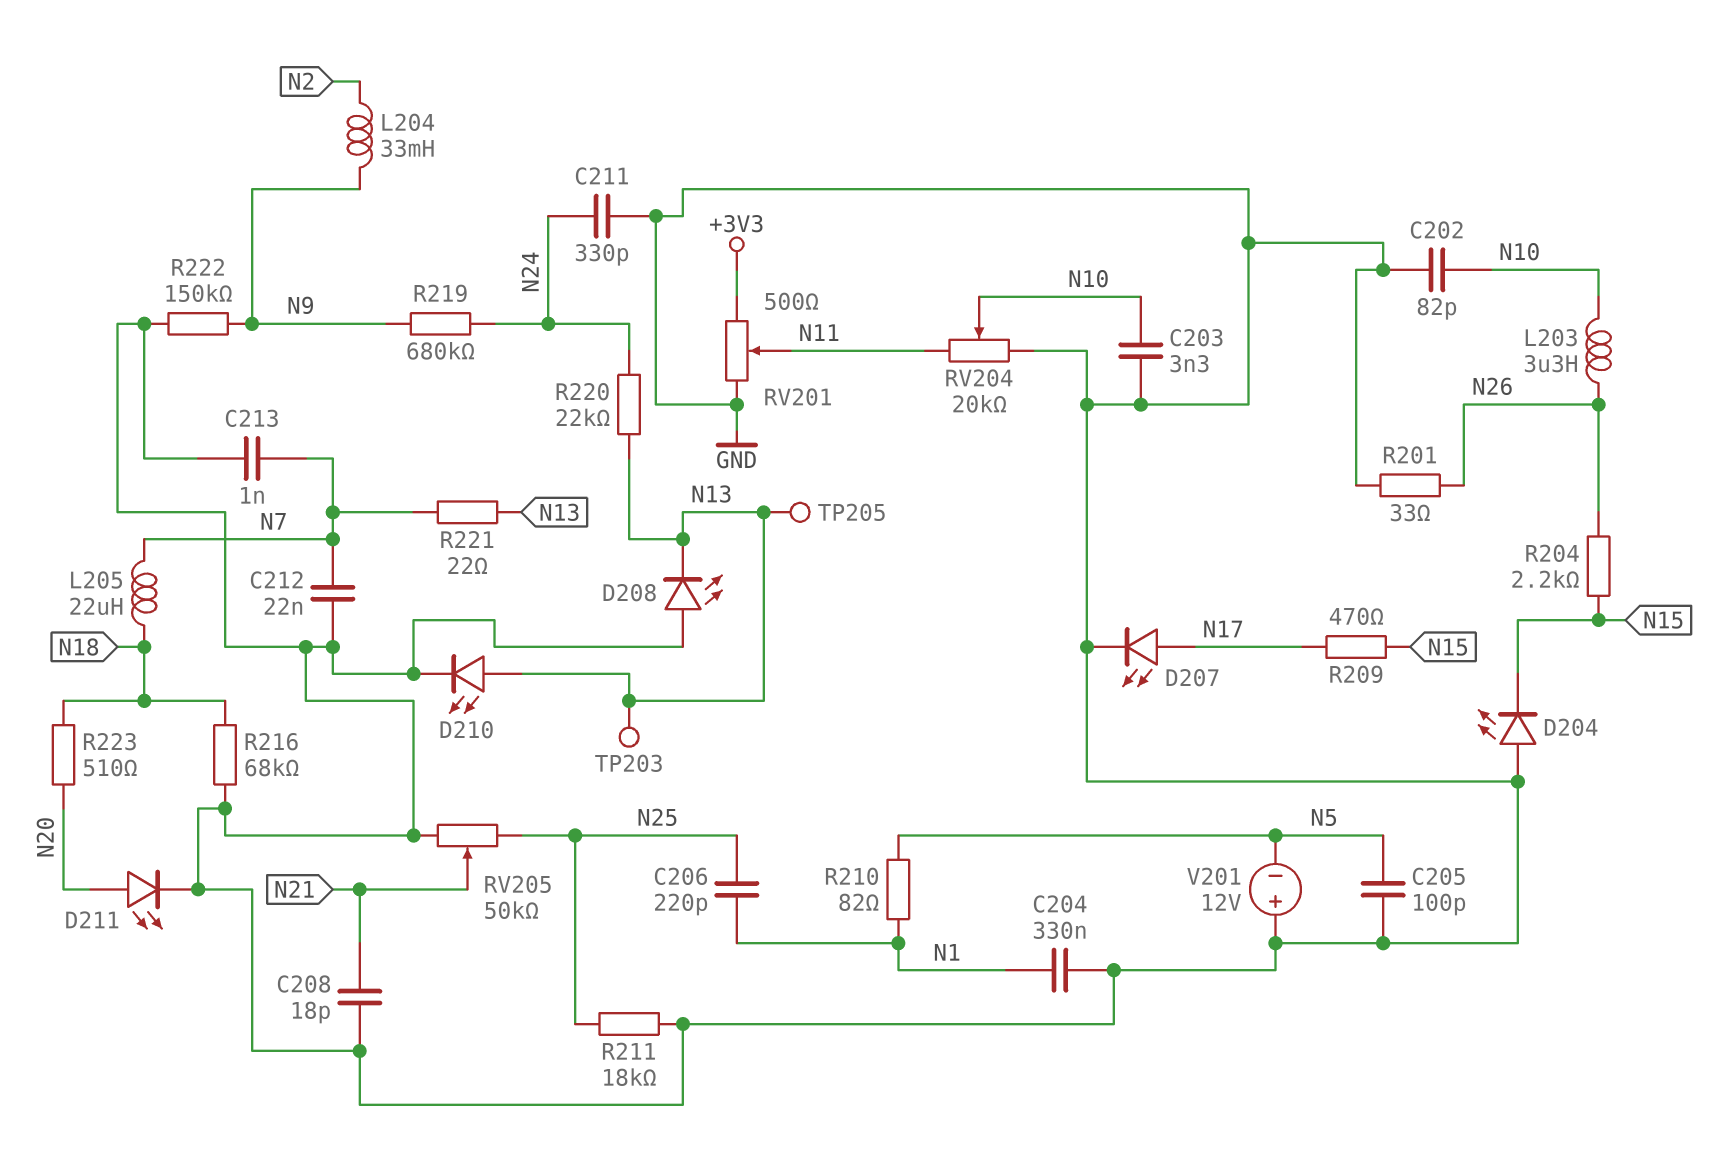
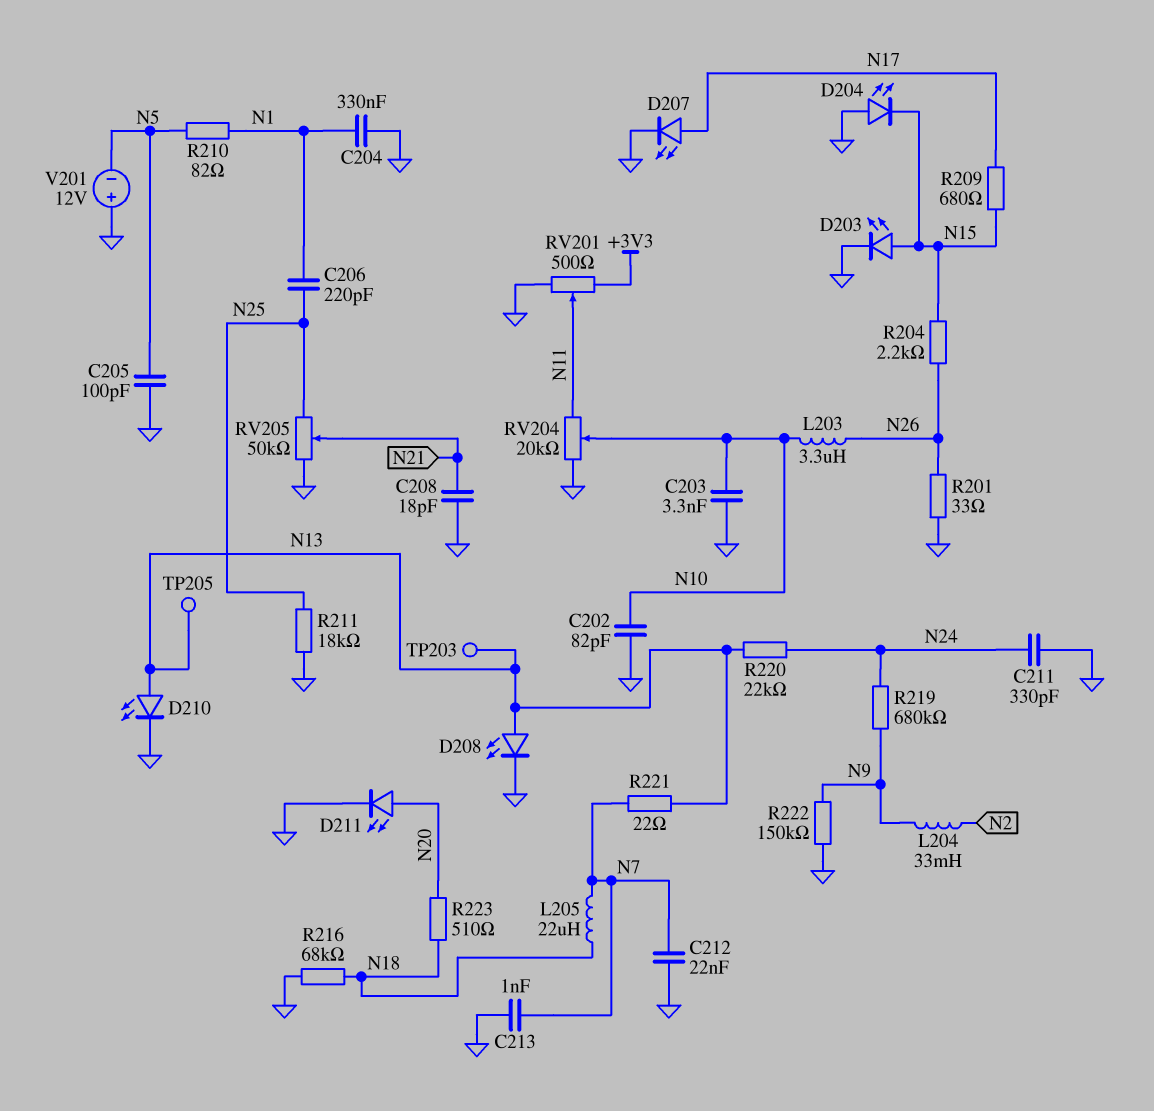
D203: none -> LED (A N15, K GND)
D208: LED (A GND, K N13) -> LED (A N13, K GND)
R209: 470 (N15, N17) -> 680 (N15, N17)

